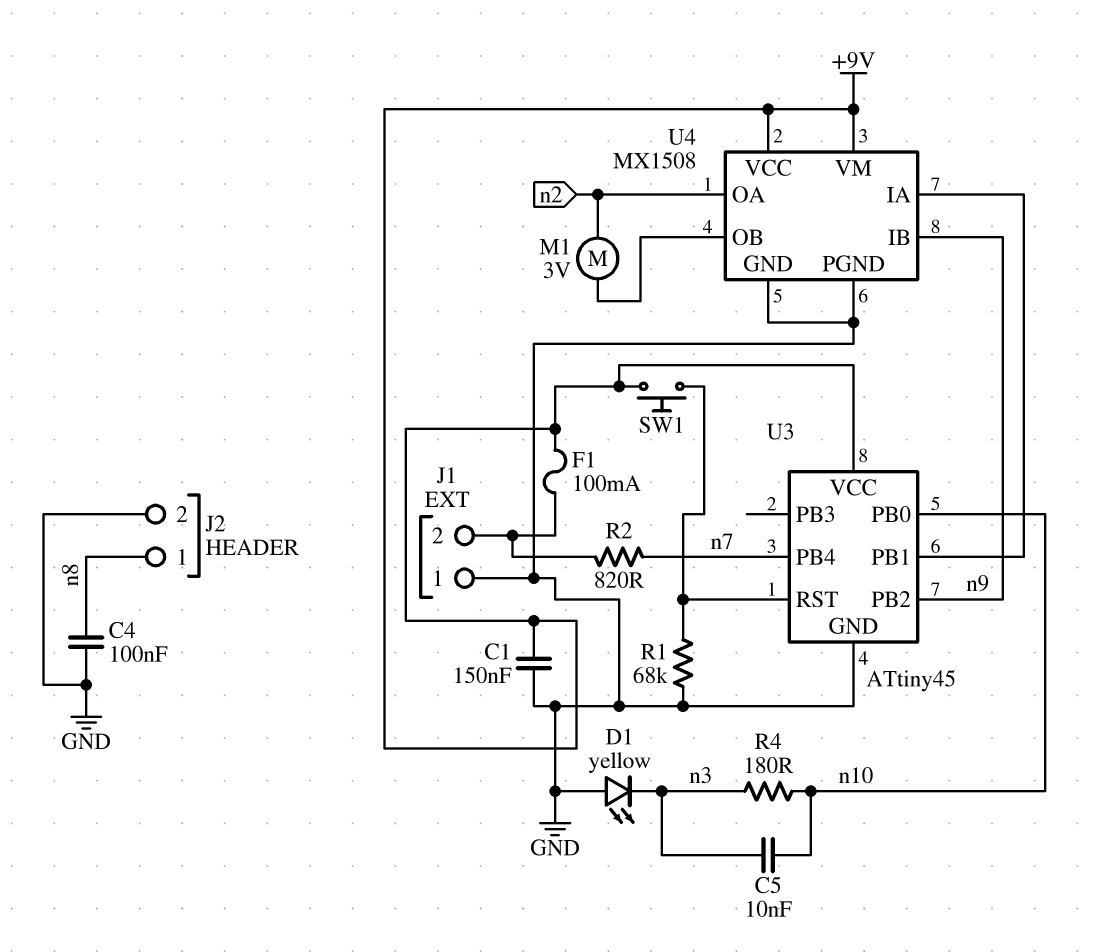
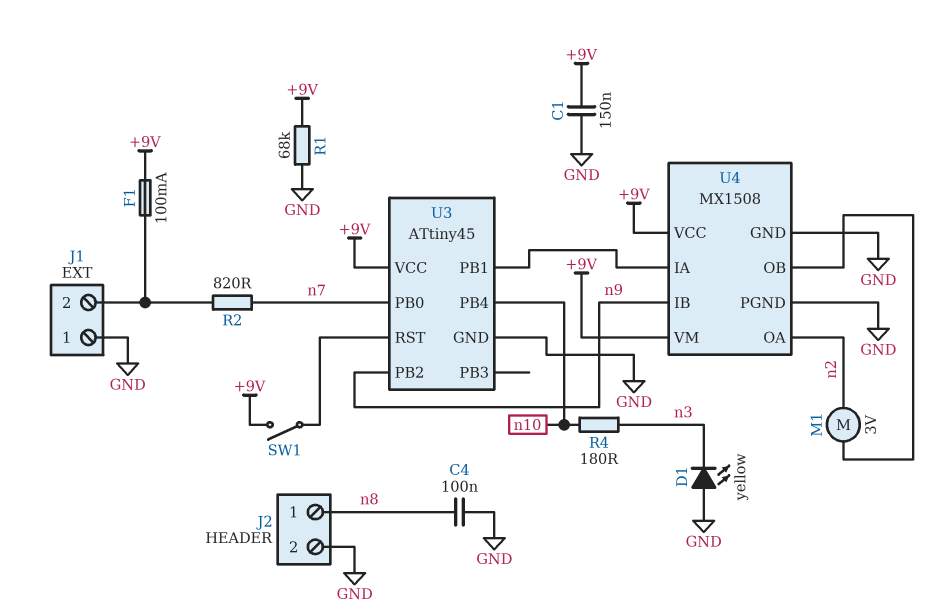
C5: 10nF (n3, n10) -> none
R1: 68k (GND, U3/RST) -> 68k (+9V, GND)
SW1: button (+9V, U3/RST) -> switch (+9V, U3/RST)
U3 pin PB0: n10 -> n7
U3 pin PB4: n7 -> n10

